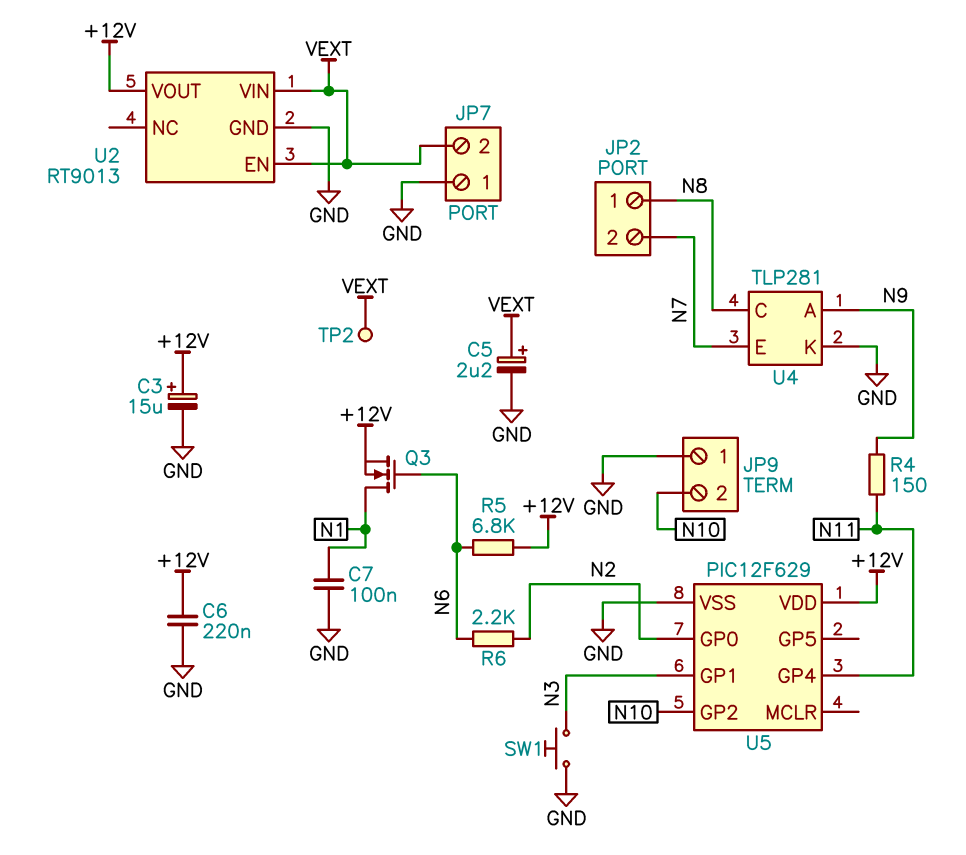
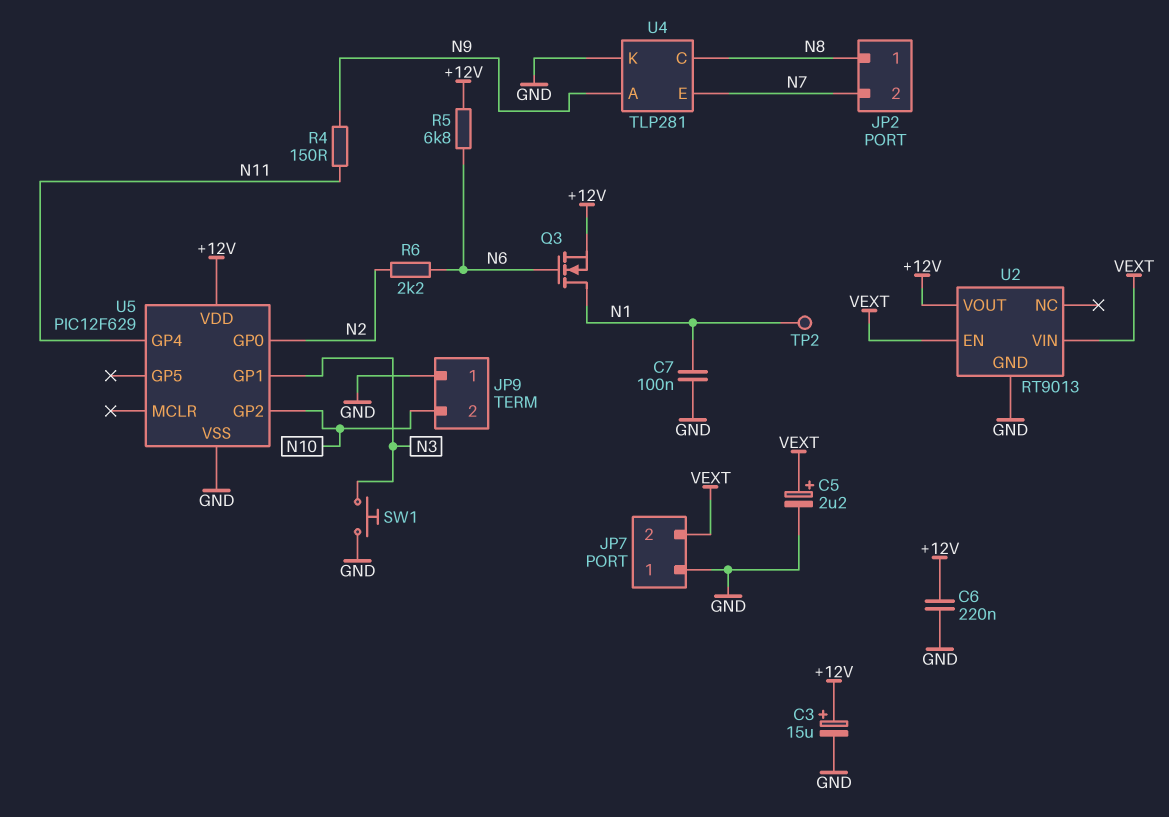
TP2: test point (VEXT) -> test point (N1)

